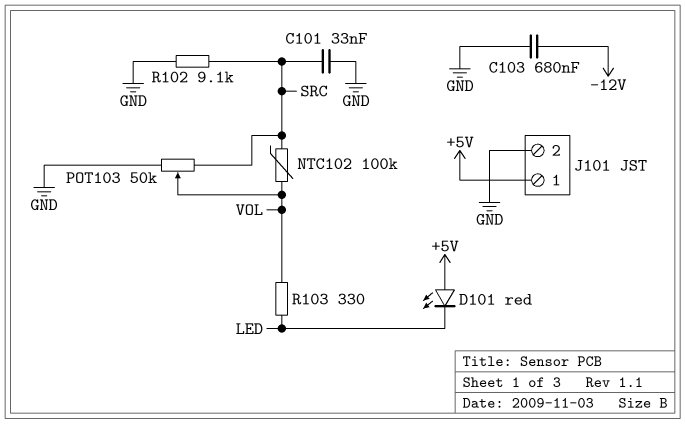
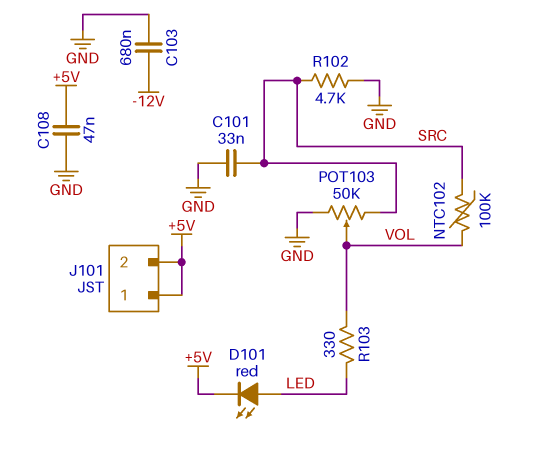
C108: none -> 47nF (+5V, GND)
D101: LED red (A +5V, K LED) -> LED red (A LED, K +5V)
J101 pin 2: GND -> +5V
R102: 9.1k (GND, SRC) -> 4.7k (GND, SRC)

